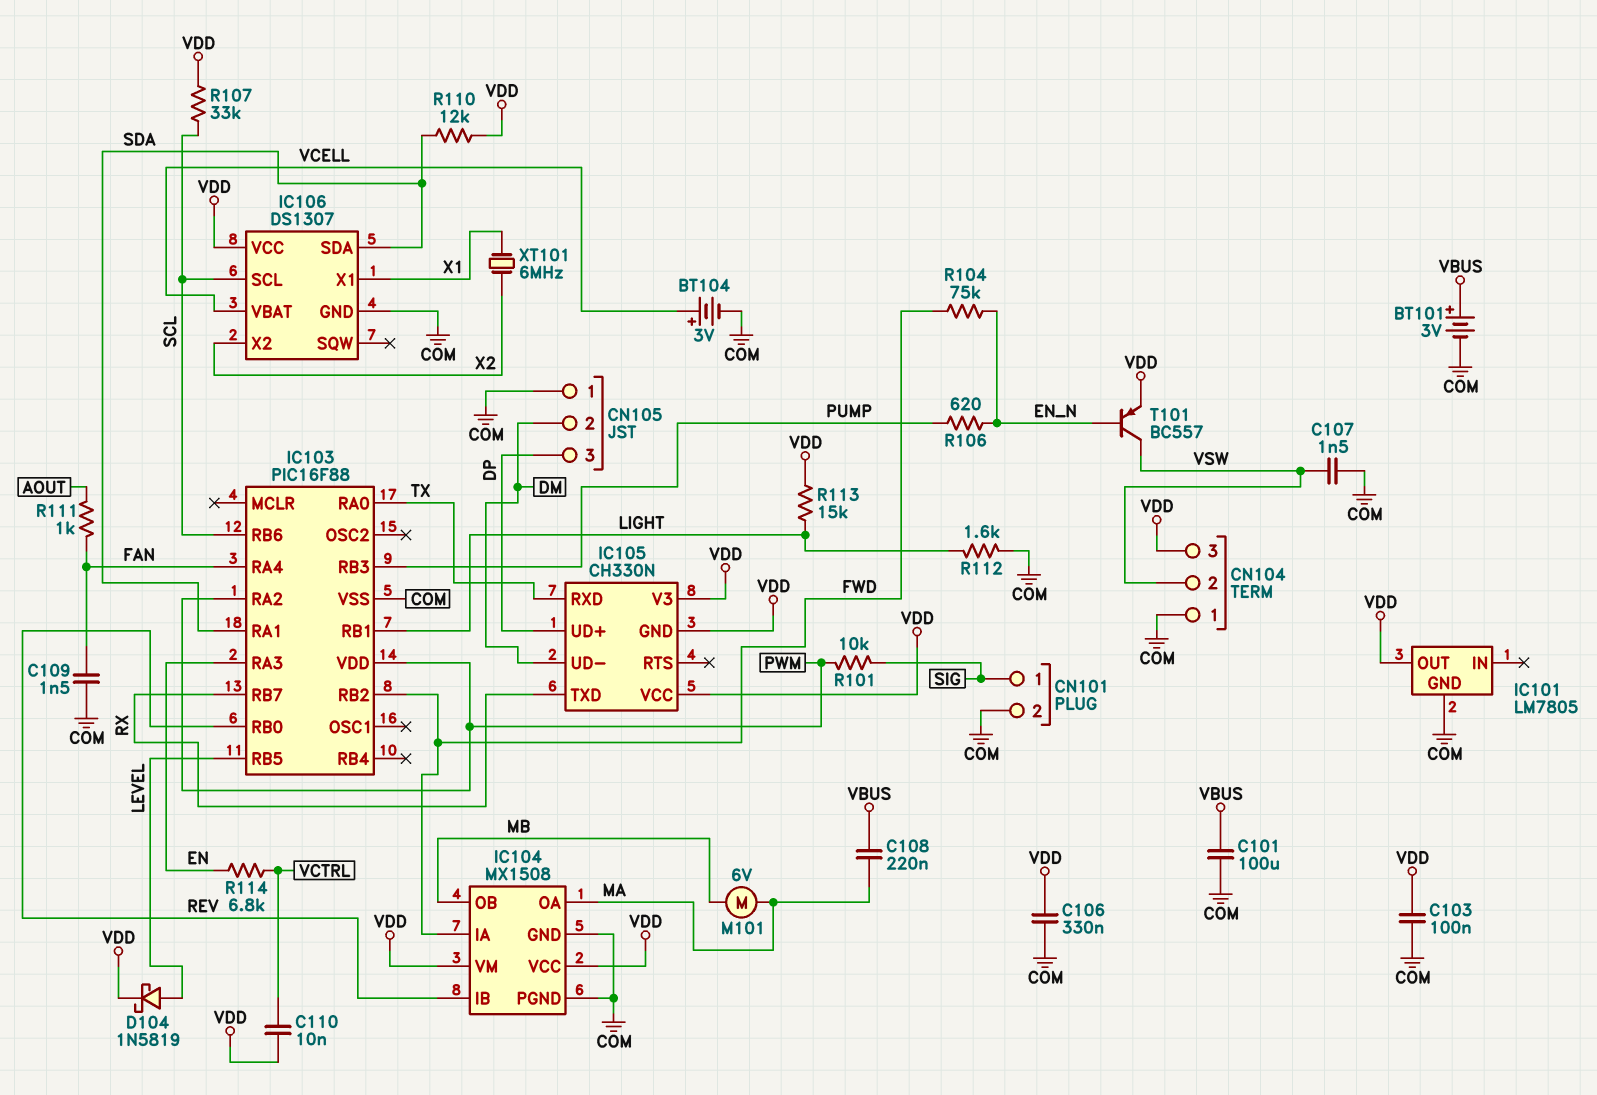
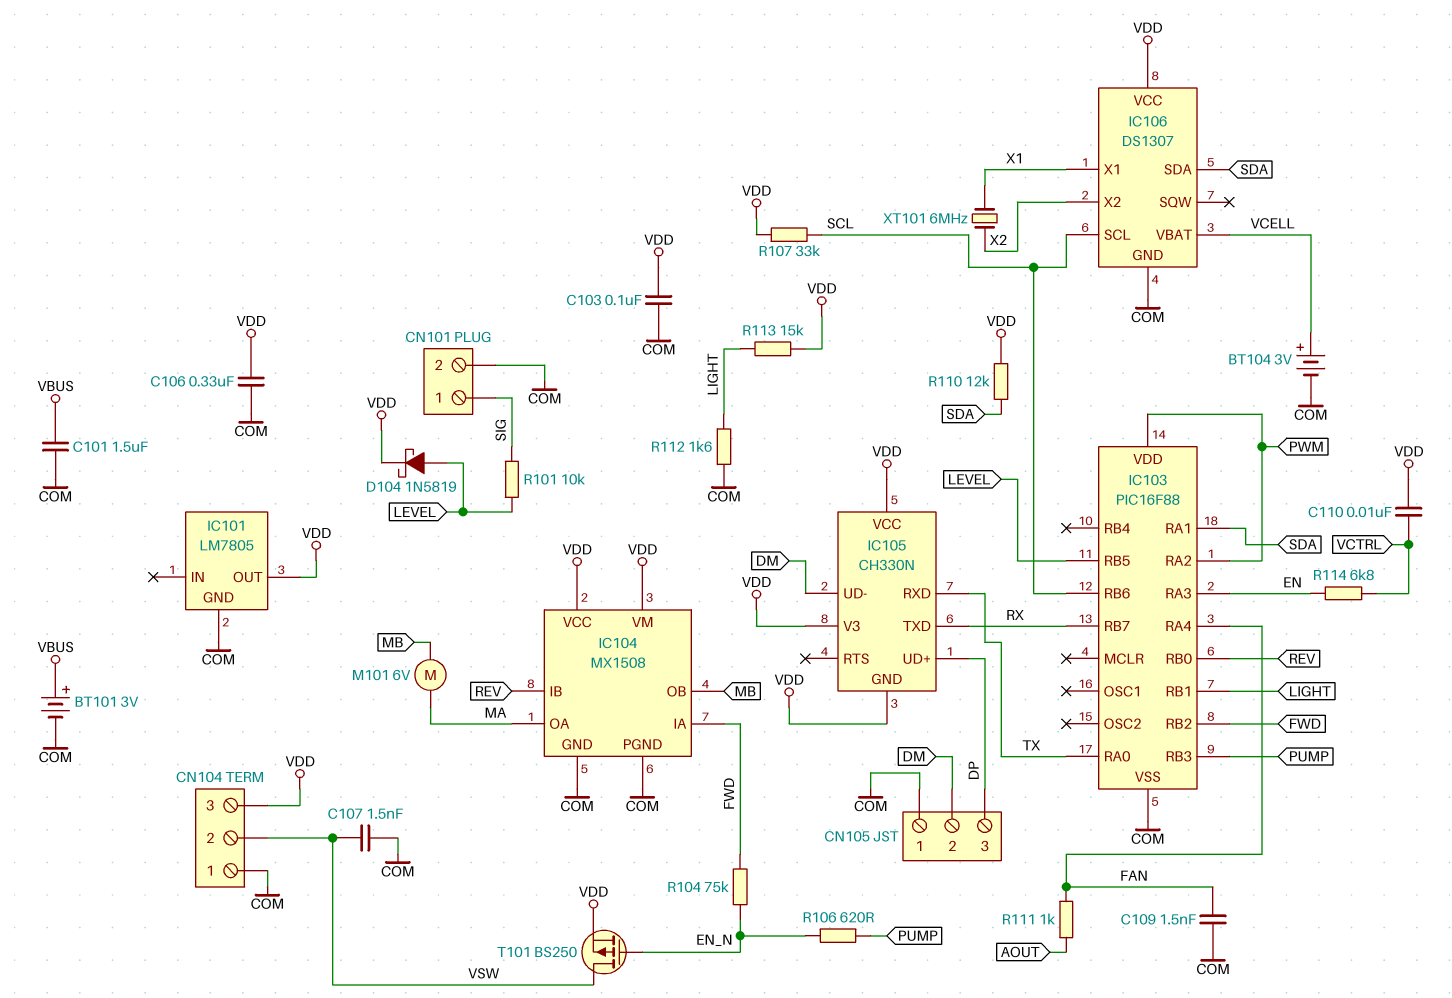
C101: 100uF (COM, VBUS) -> 1.5uF (COM, VBUS)
C108: 220nF (MA, VBUS) -> none
R101: 10k (PWM, SIG) -> 10k (LEVEL, SIG)
T101: PNP BC557 (B EN_N, C VSW, E VDD) -> PMOS BS250 (G EN_N, D VSW, S VDD)

